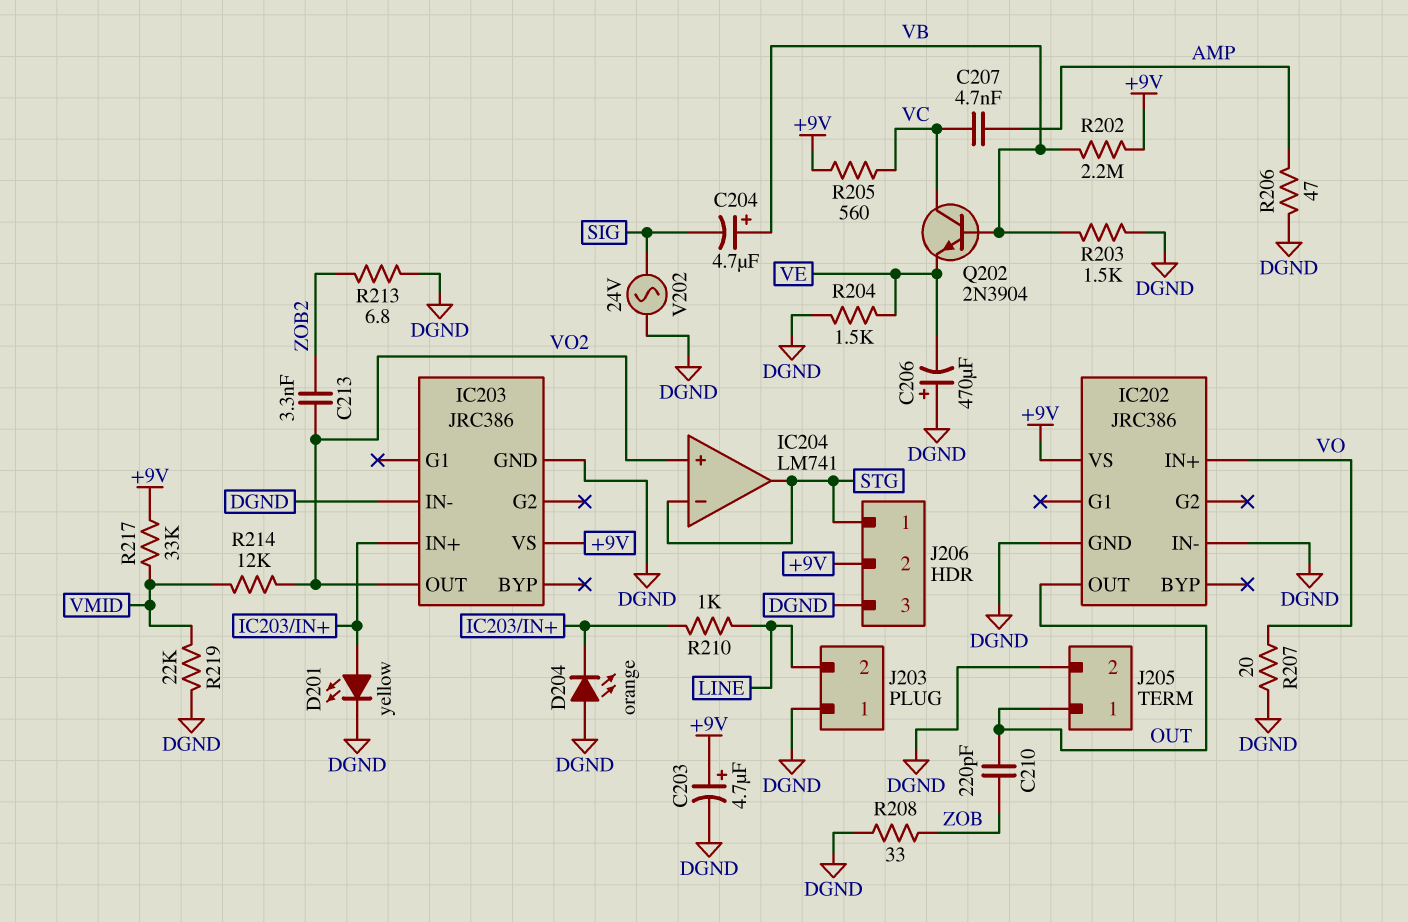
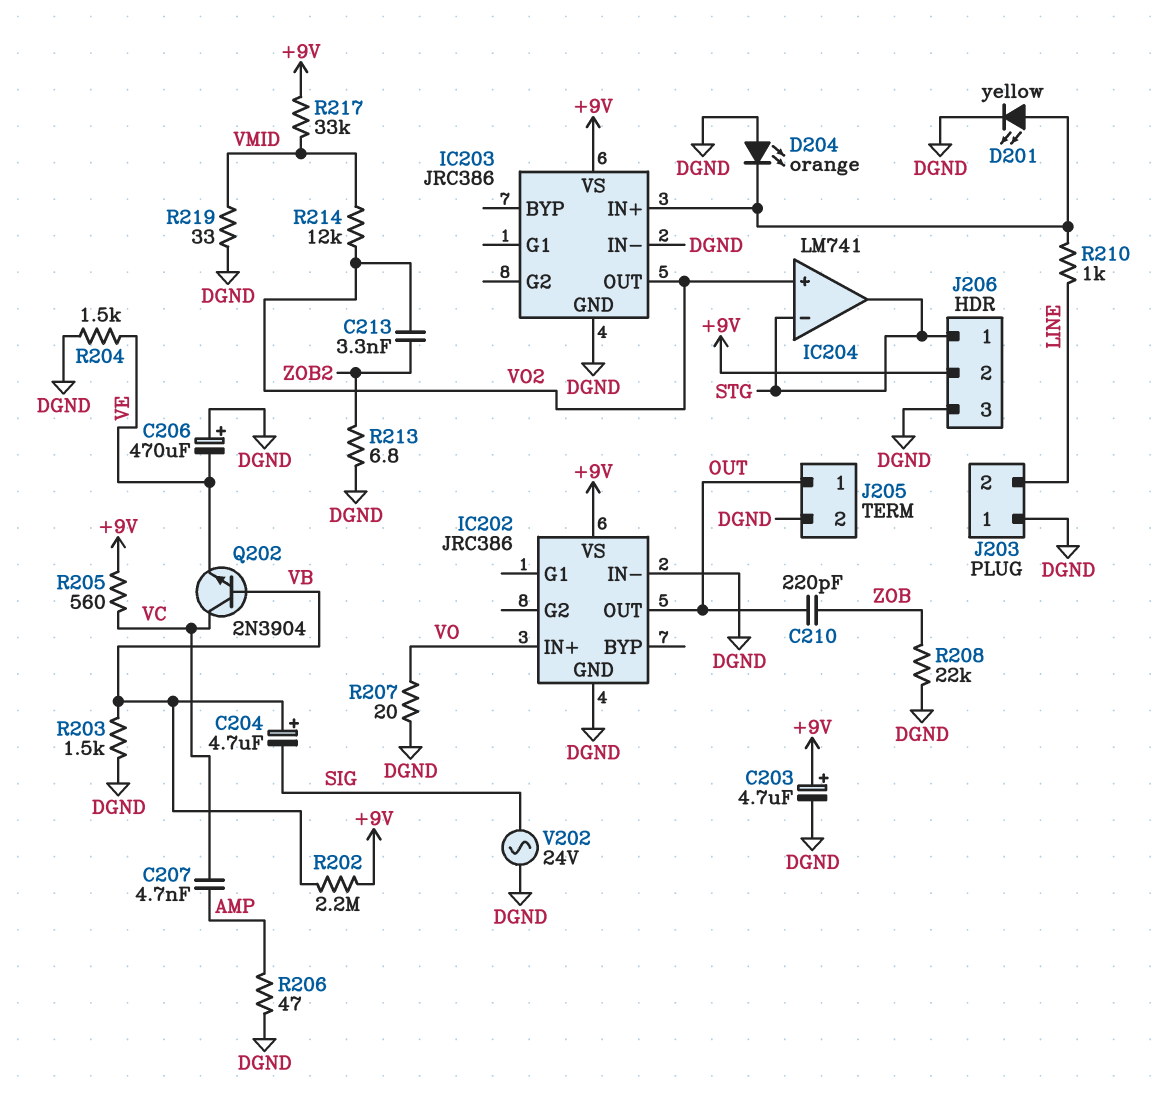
R208: 33 (DGND, ZOB) -> 22k (DGND, ZOB)
R219: 22k (DGND, VMID) -> 33 (DGND, VMID)

